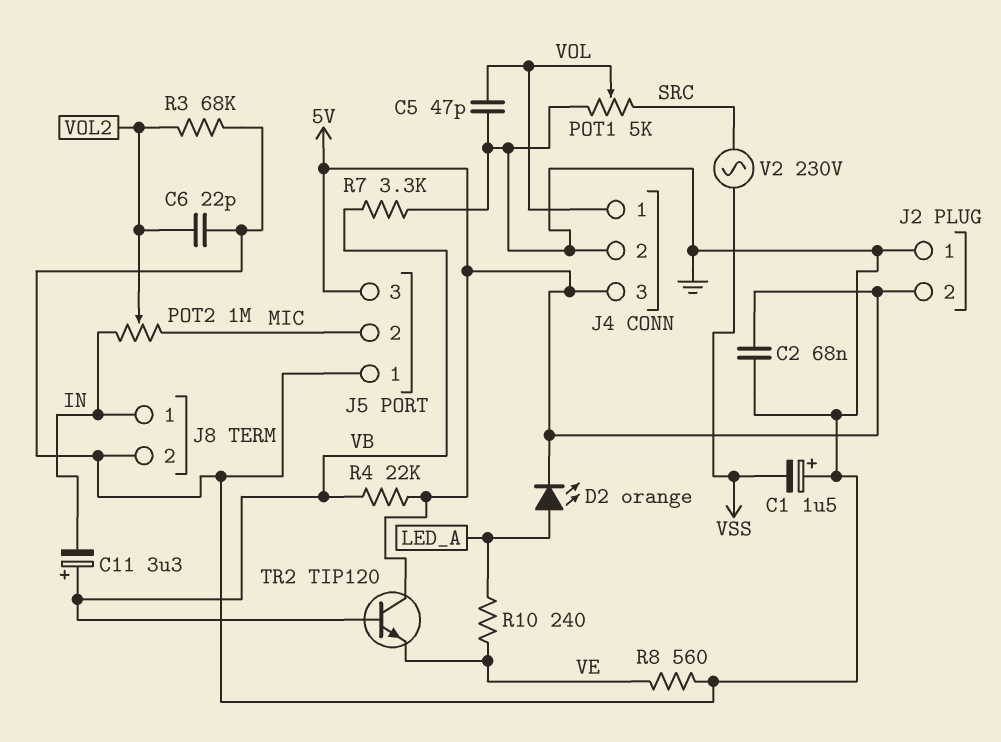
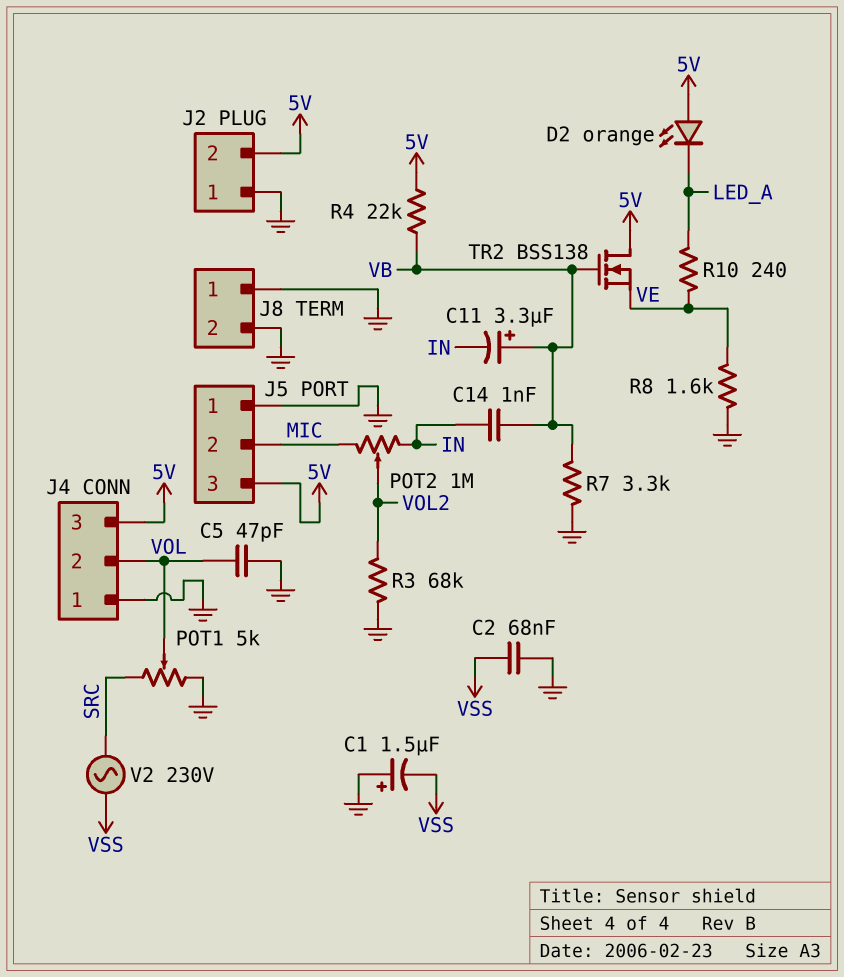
C2: 68nF (5V, GND) -> 68nF (GND, VSS)
C6: 22pF (GND, VOL2) -> none
C14: none -> 1nF (IN, VB)
D2: LED orange (A LED_A, K 5V) -> LED orange (A 5V, K LED_A)
J4 pin 1: VOL -> GND
J4 pin 2: GND -> VOL
J8 pin 1: IN -> GND
R8: 560 (GND, VE) -> 1.6k (GND, VE)
TR2: NPN TIP120 (B VB, C 5V, E VE) -> NMOS BSS138 (G VB, D 5V, S VE)

